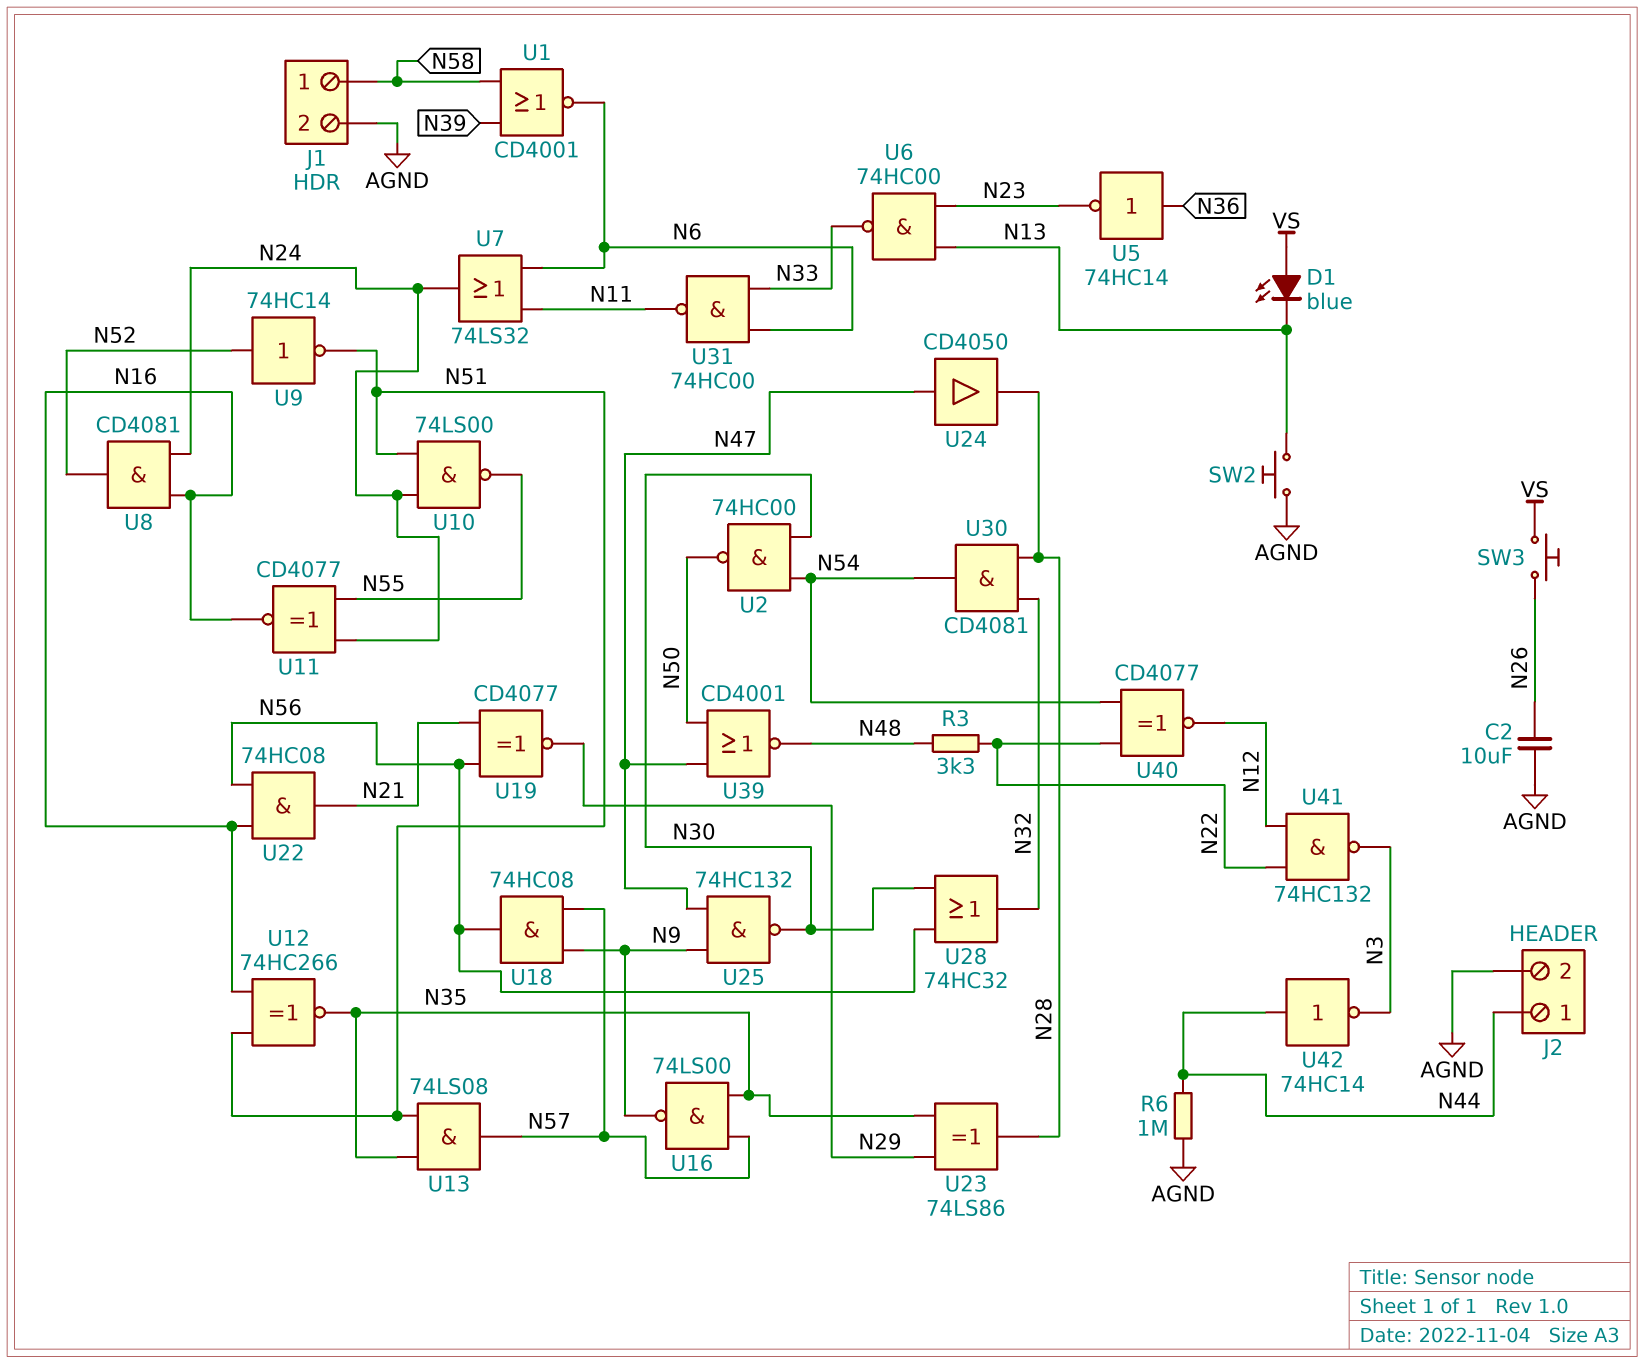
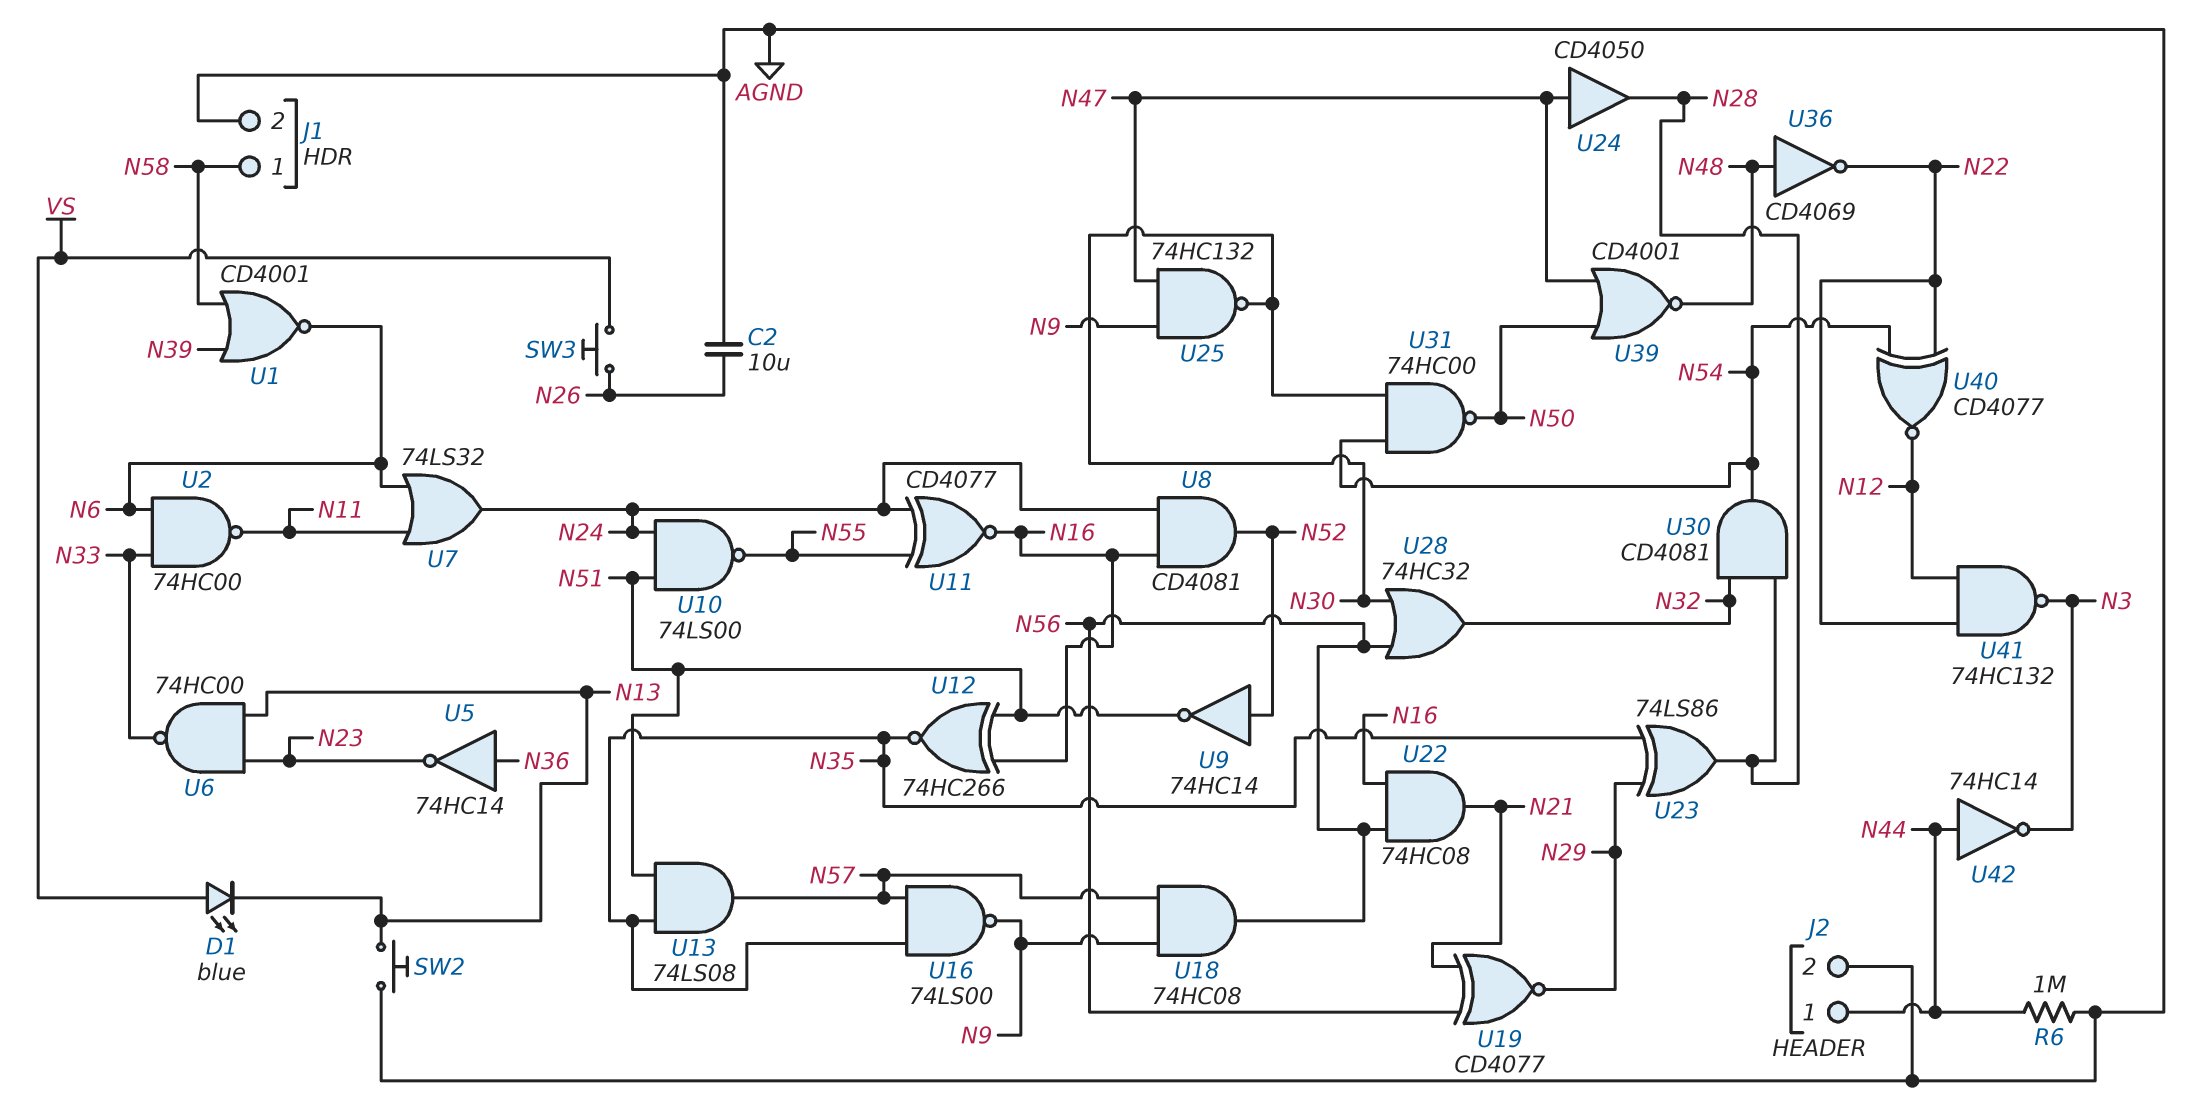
R3: 3.3k (N22, N48) -> none
U2: NAND 74HC00 (in N30, in N54, out N50) -> NAND 74HC00 (in N6, in N33, out N11)
U31: NAND 74HC00 (in N6, in N33, out N11) -> NAND 74HC00 (in N30, in N54, out N50)
U36: none -> NOT CD4069 (in N48, out N22)

